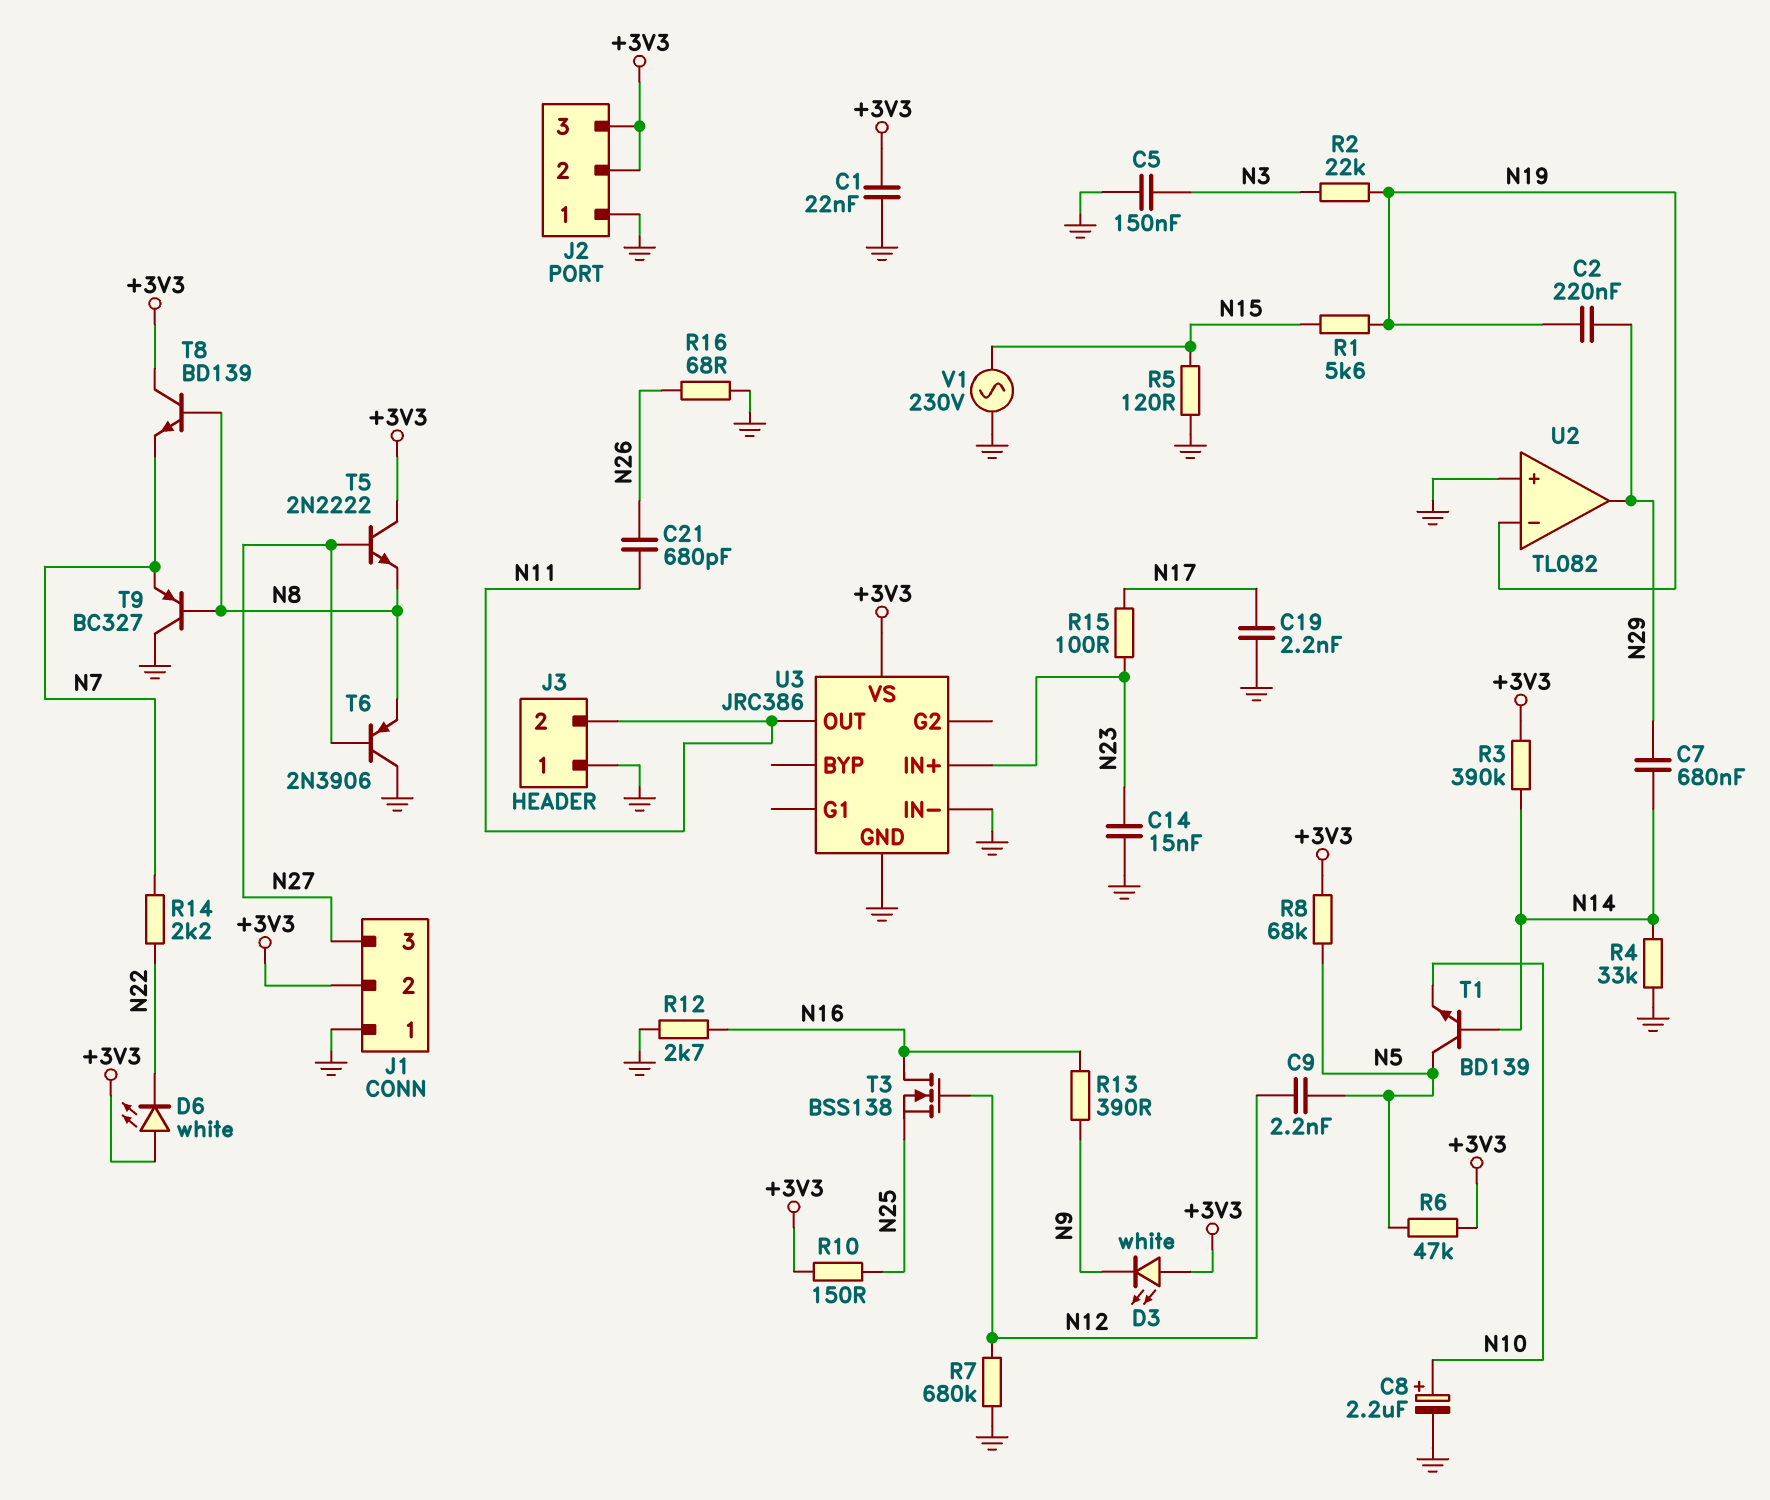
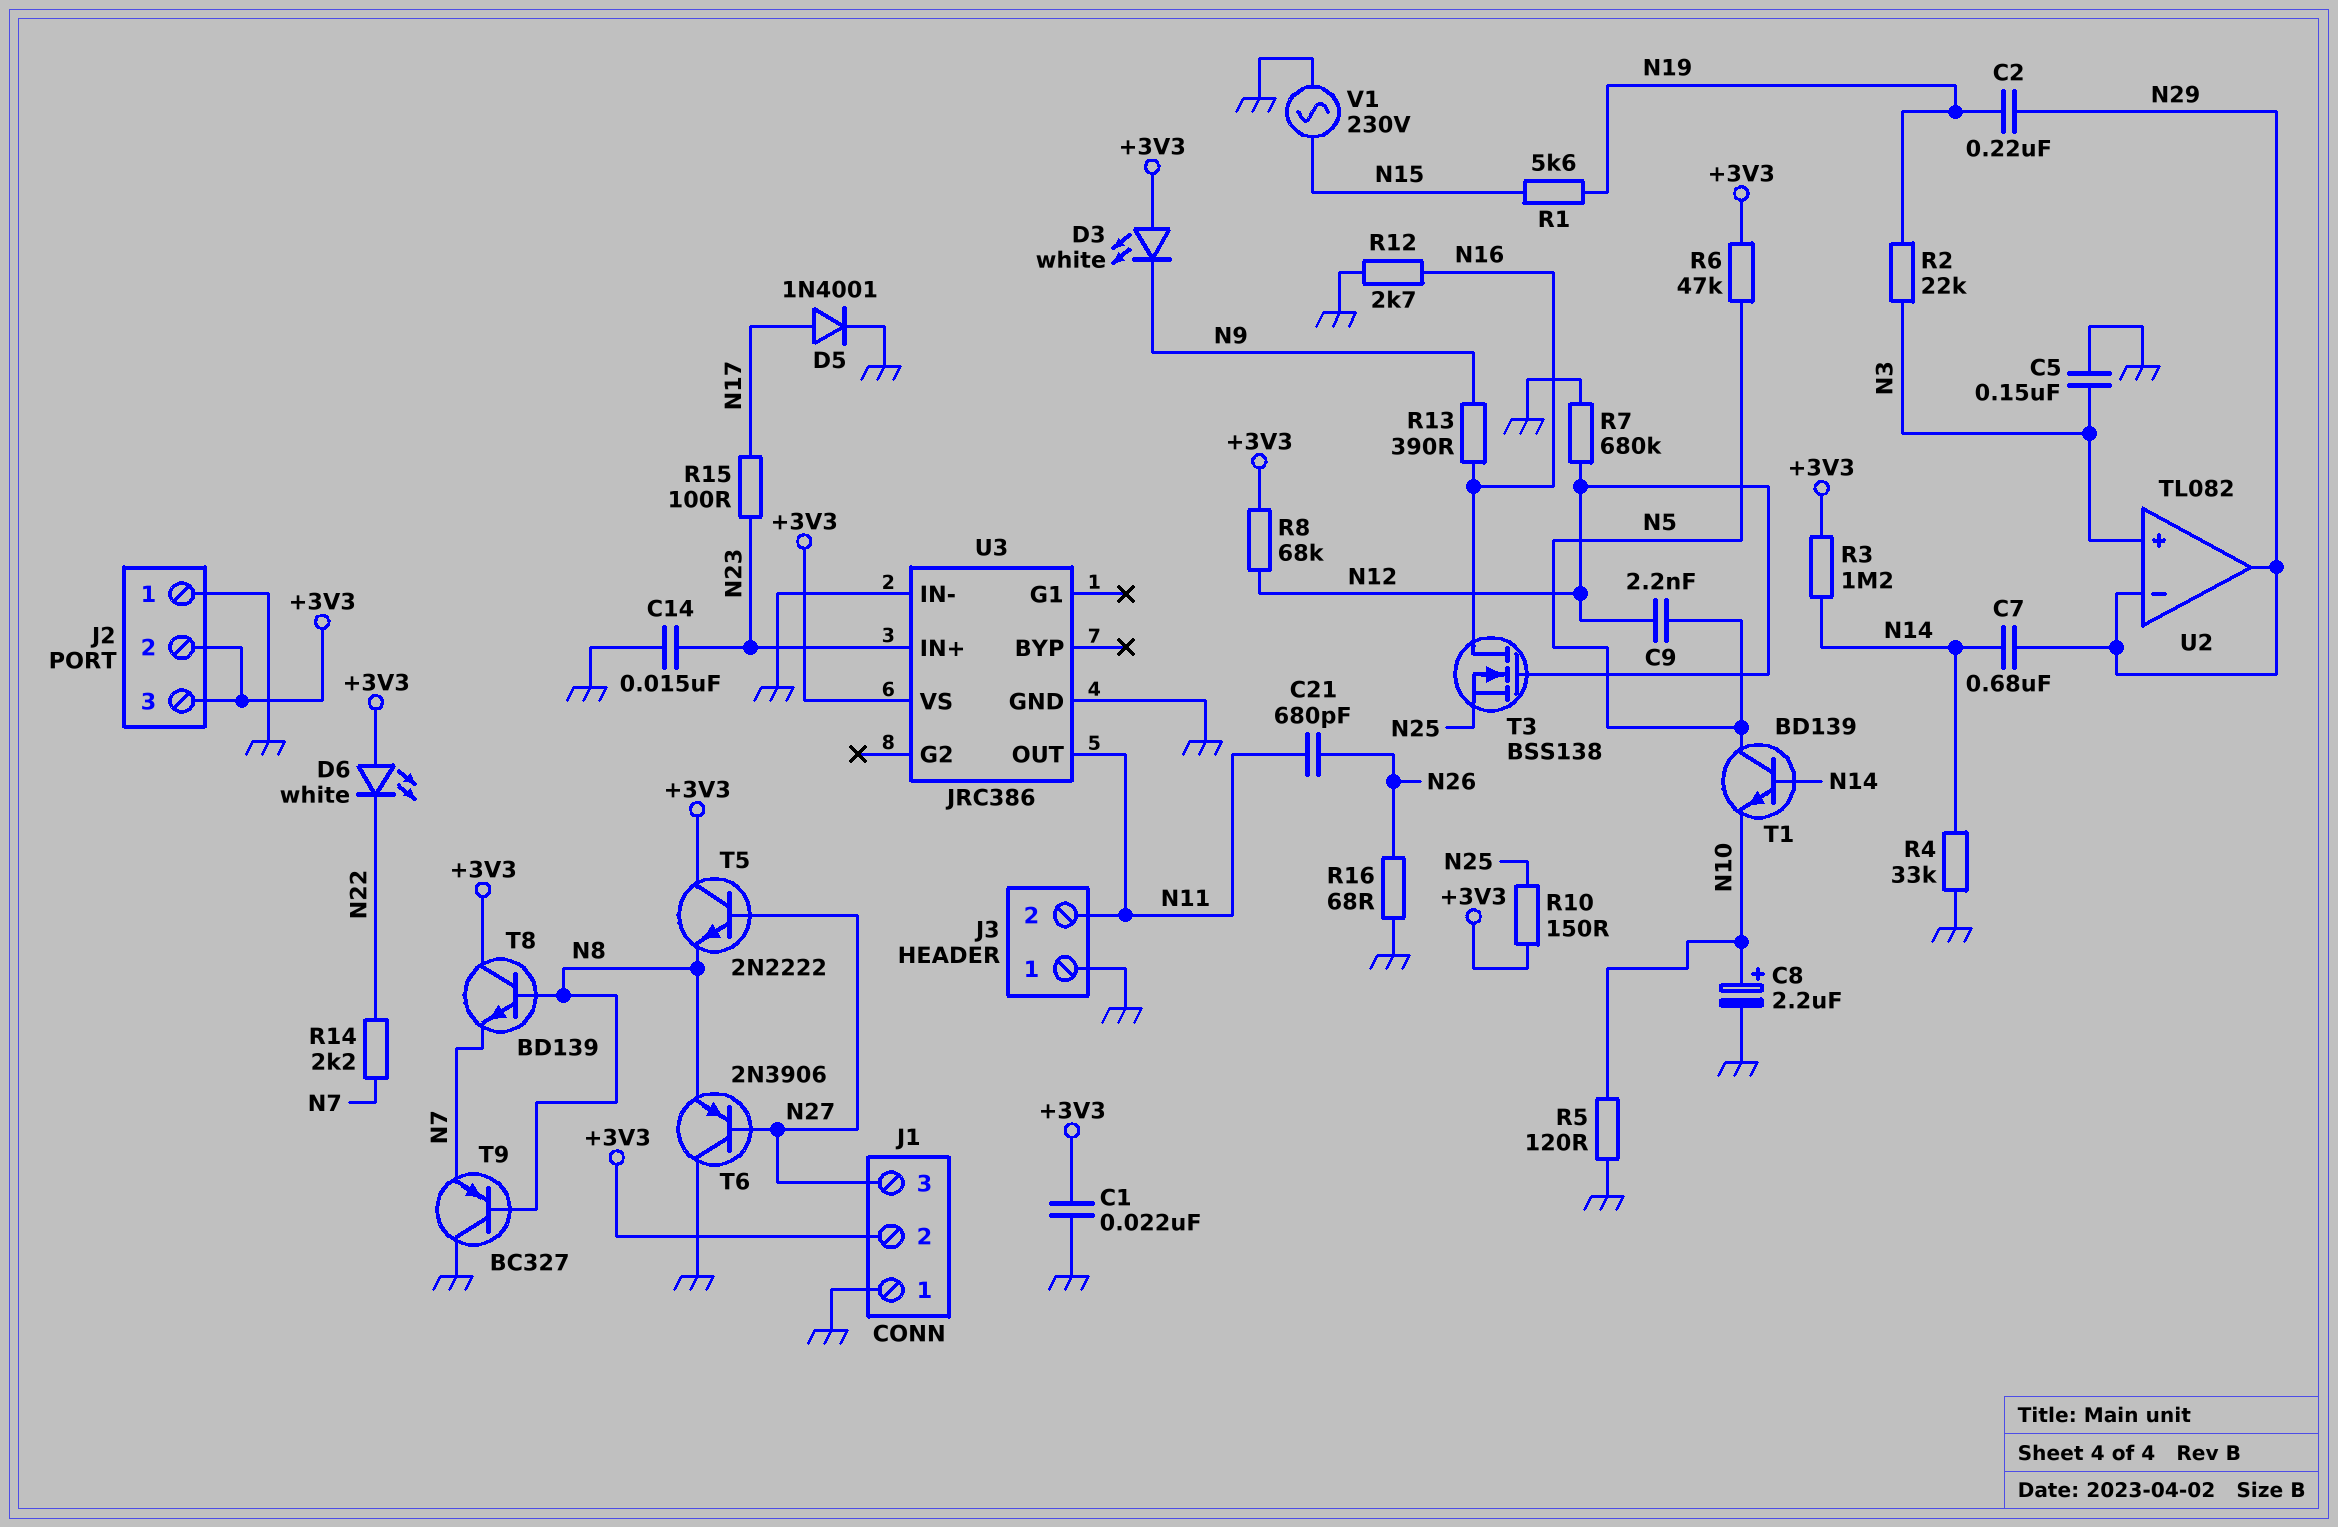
C19: 2.2nF (GND, N17) -> none
D5: none -> diode 1N4001 (A N17, K GND)
R3: 390k (+3V3, N14) -> 1.2M (+3V3, N14)
R5: 120 (GND, N15) -> 120 (GND, N10)
R8: 68k (+3V3, N5) -> 68k (+3V3, N12)
U2 pin in+: GND -> N3
U2 pin in-: N19 -> N29

